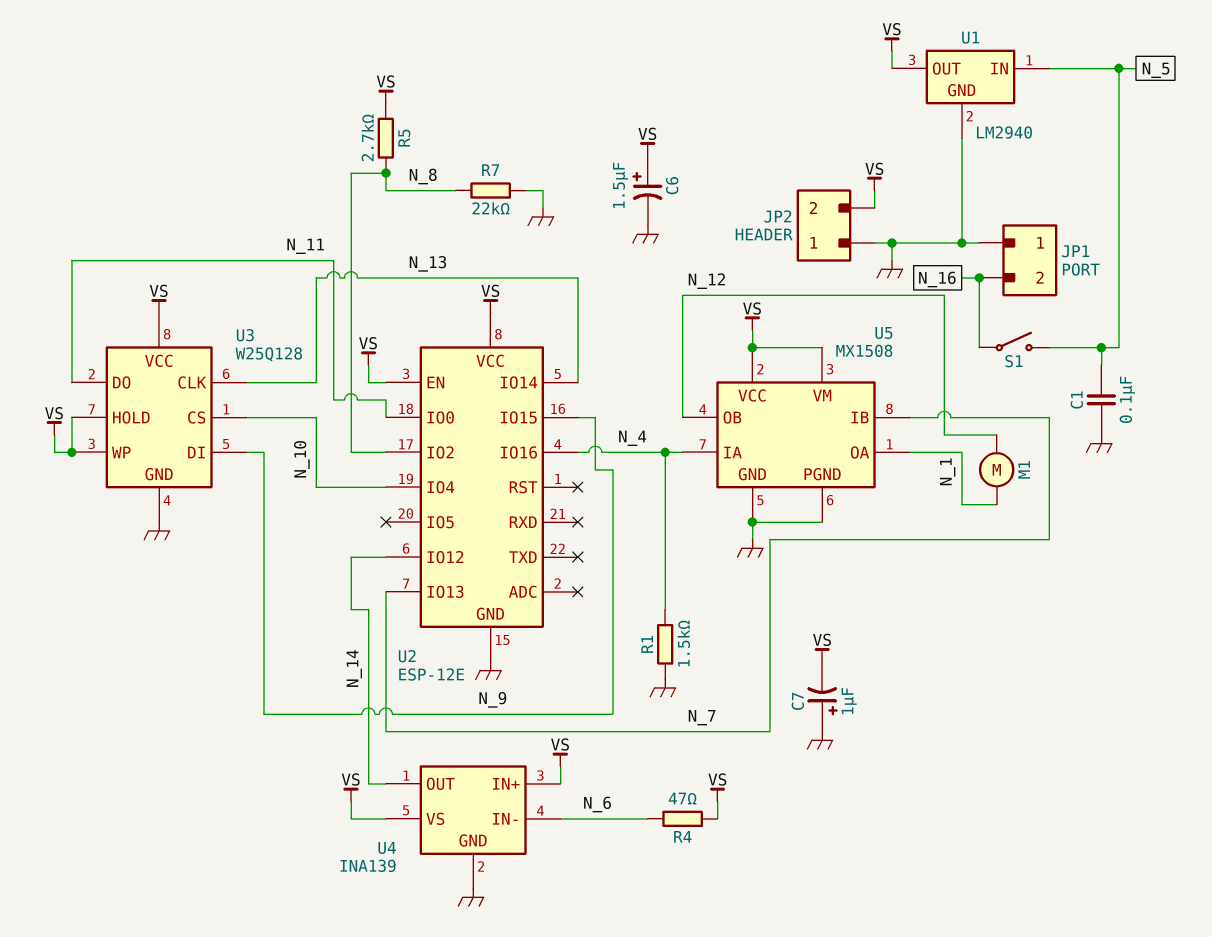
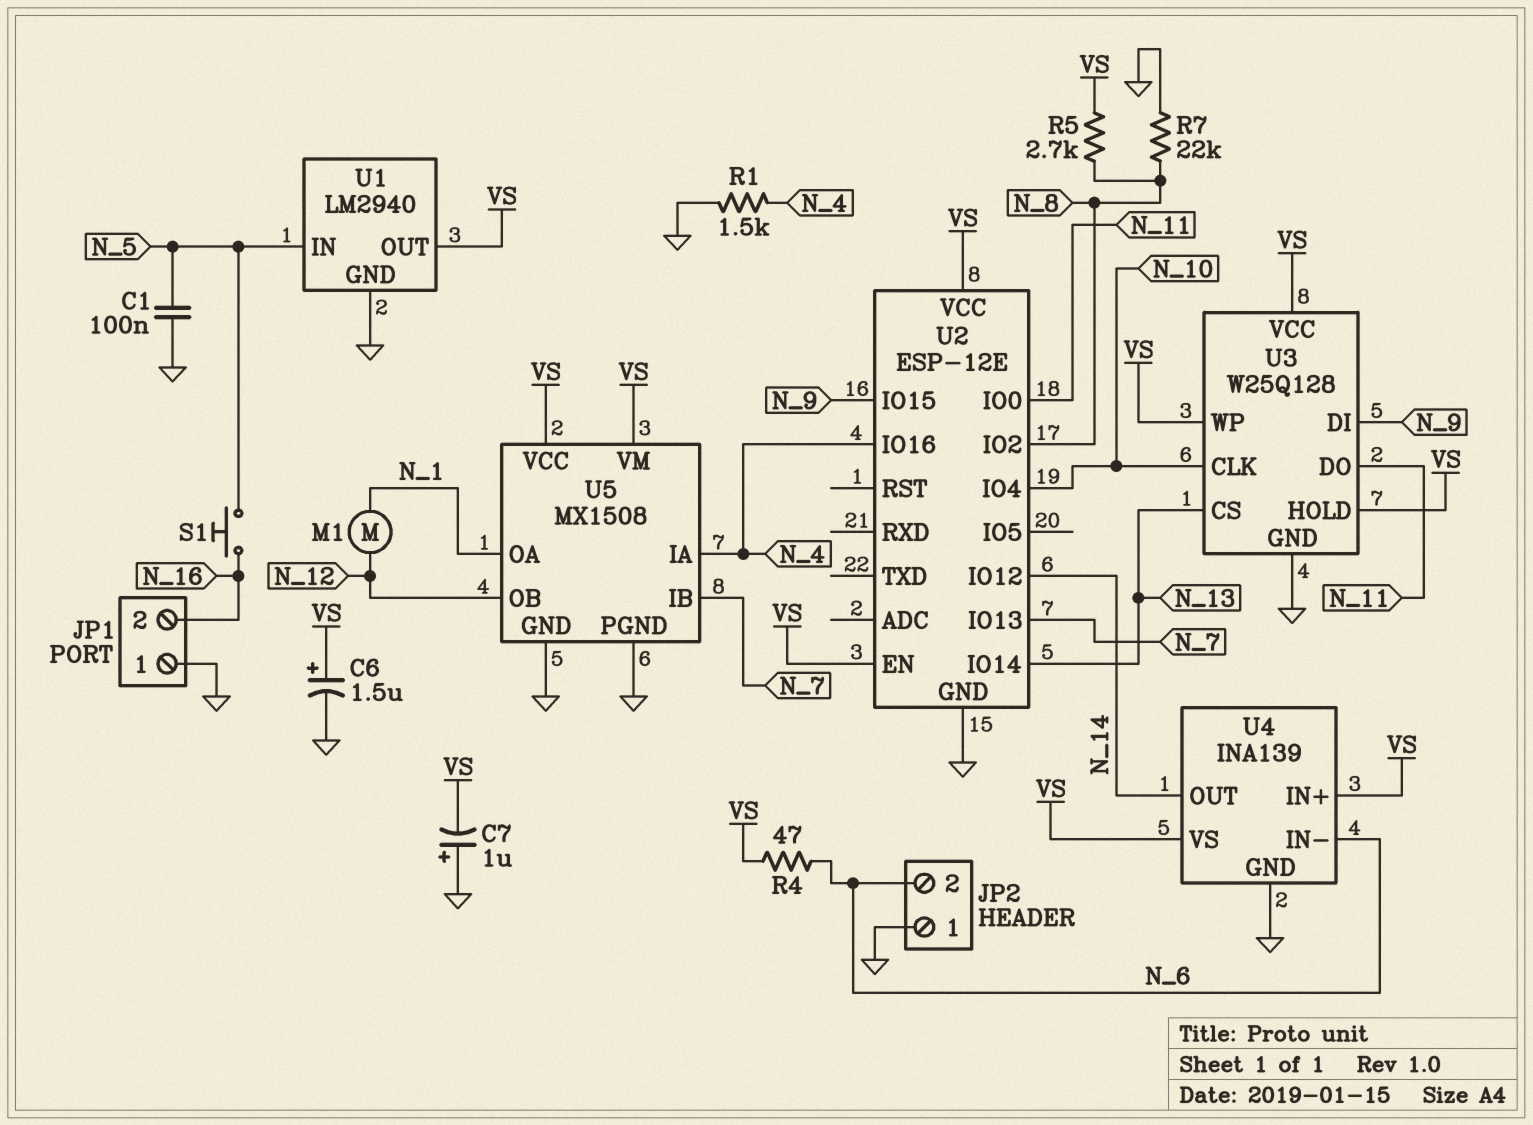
JP2 pin 2: VS -> N_6
S1: switch (N_5, N_16) -> button (N_5, N_16)
U3 pin CLK: N_13 -> N_10
U3 pin CS: N_10 -> N_13

